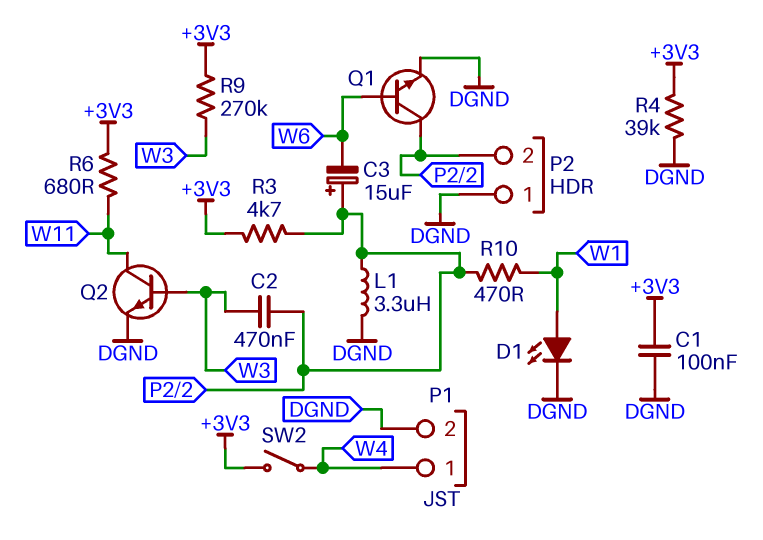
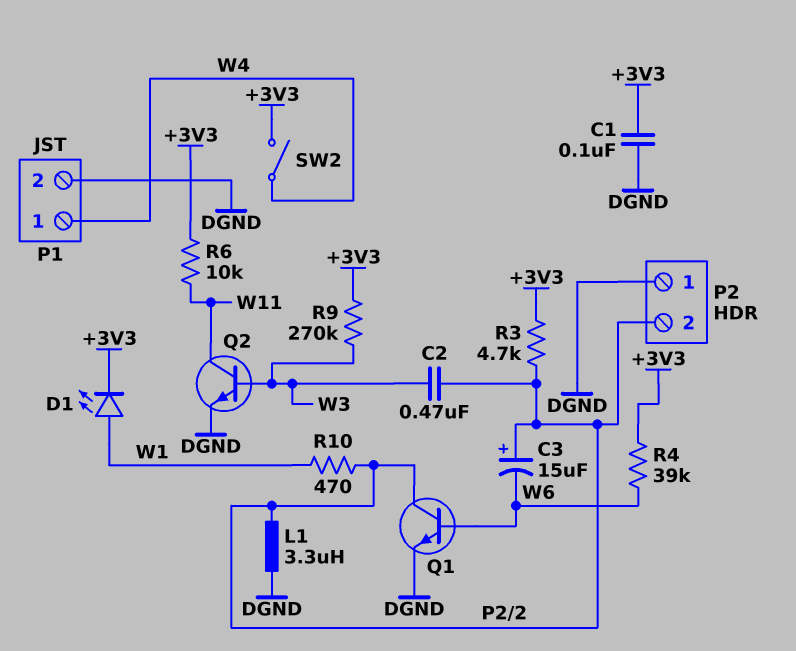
D1: LED (A W1, K DGND) -> LED (A W1, K +3V3)
R4: 39k (+3V3, DGND) -> 39k (+3V3, W6)
R6: 680 (+3V3, W11) -> 10k (+3V3, W11)

